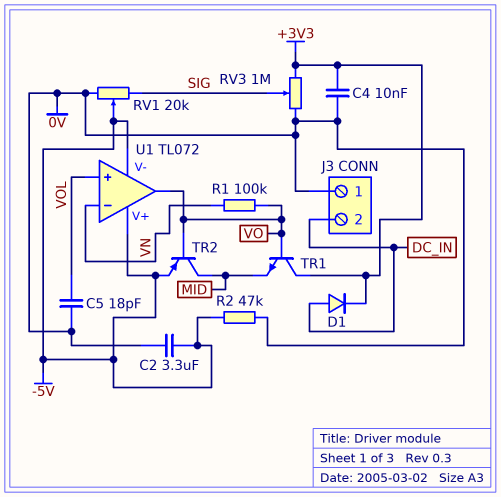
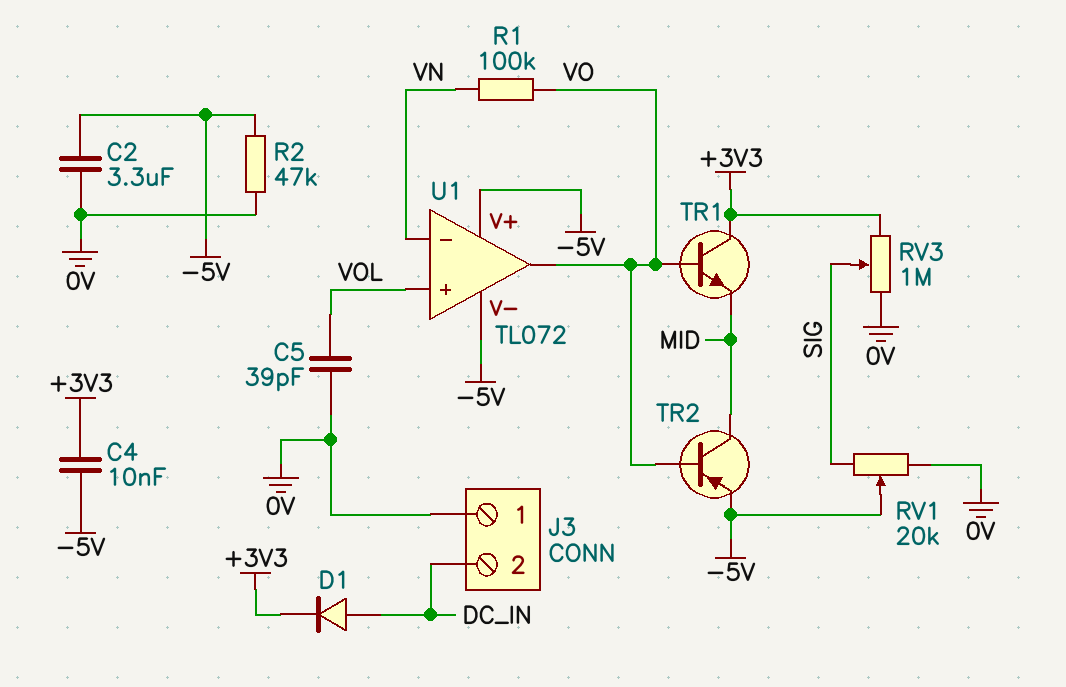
C4: 10nF (+3V3, 0V) -> 10nF (+3V3, -5V)
C5: 18pF (0V, VOL) -> 39pF (0V, VOL)

